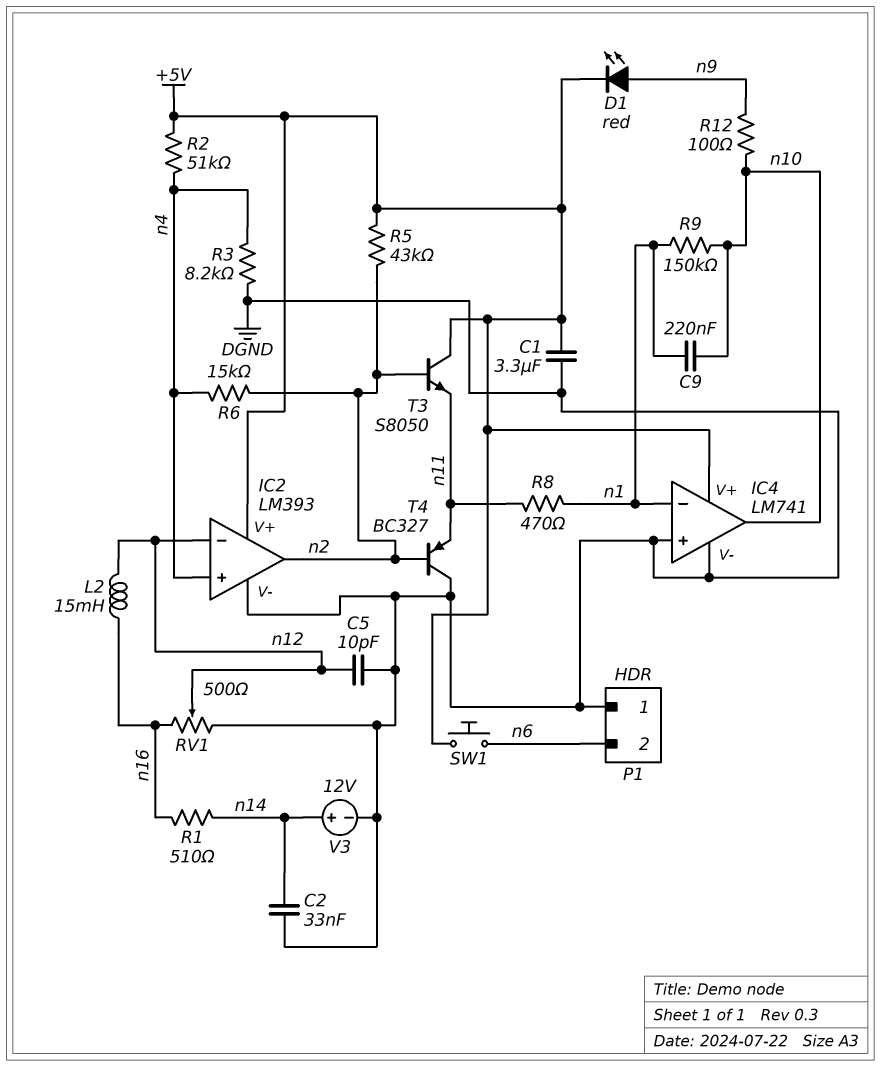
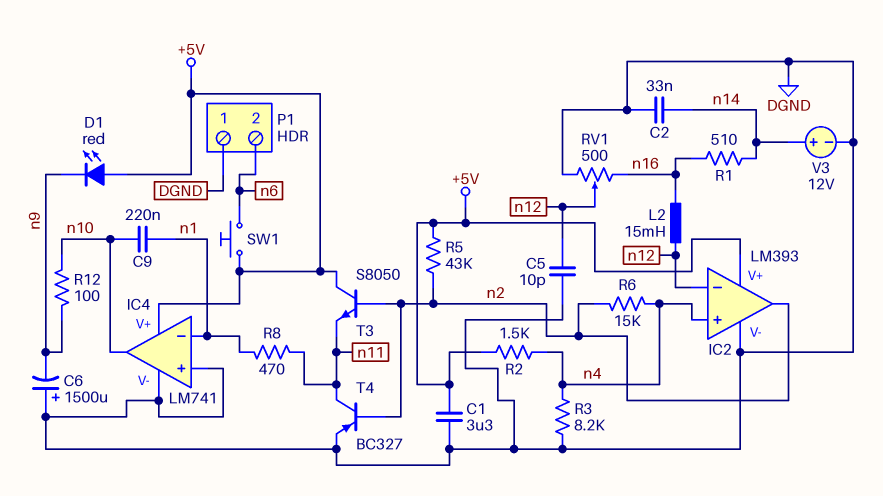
C6: none -> 1500uF (plus DGND, minus n9)
D1: LED red (A n9, K +5V) -> LED red (A +5V, K n9)
R2: 51k (+5V, n4) -> 1.5k (+5V, n4)
R9: 150k (n1, n10) -> none
T4: PNP BC327 (B n2, C DGND, E n11) -> PNP BC327 (B n2, C n11, E DGND)

